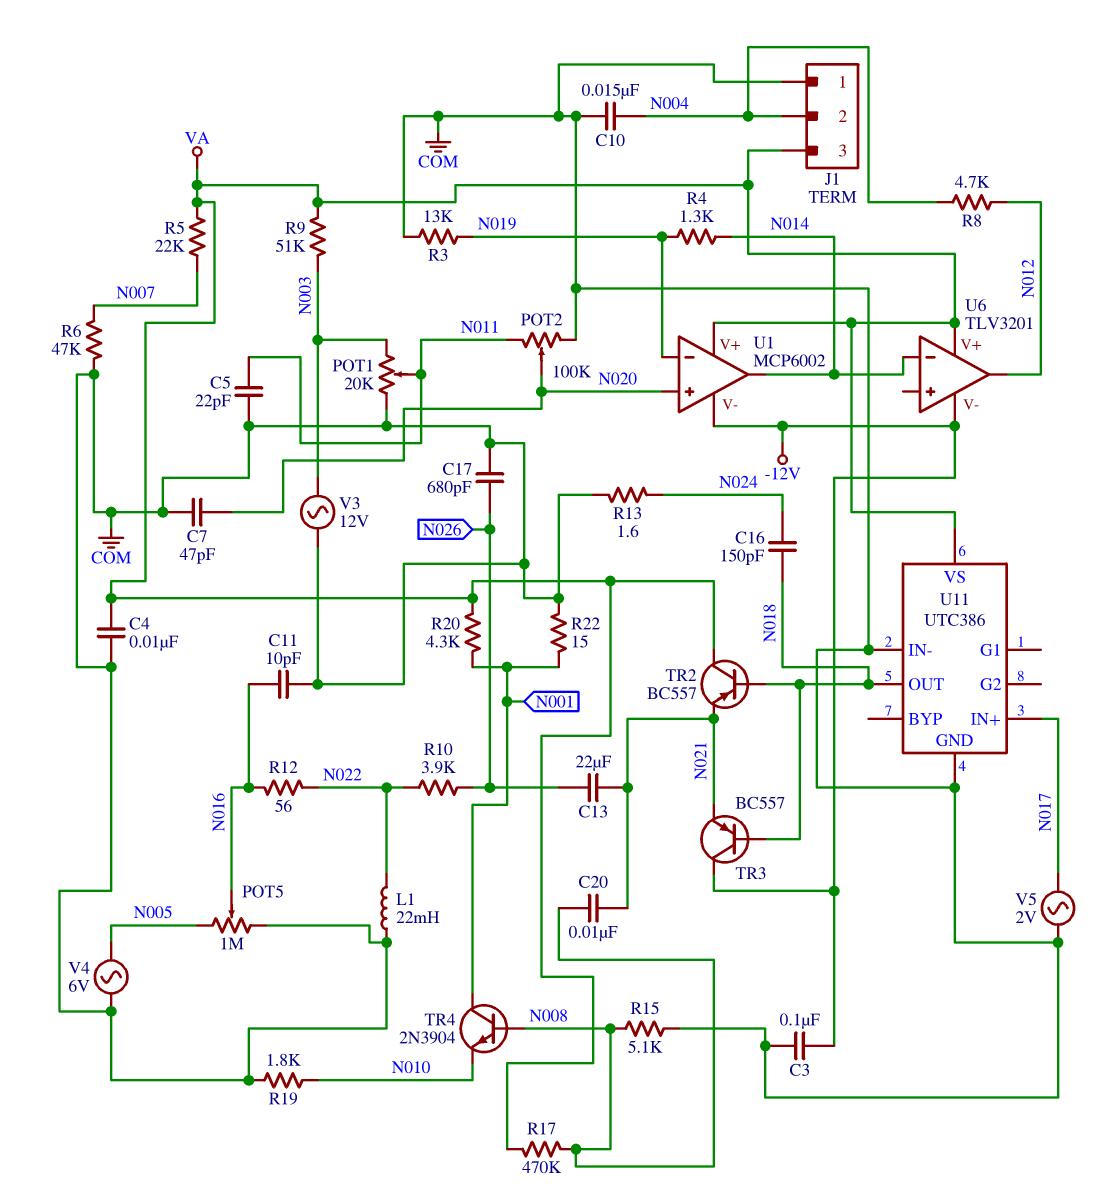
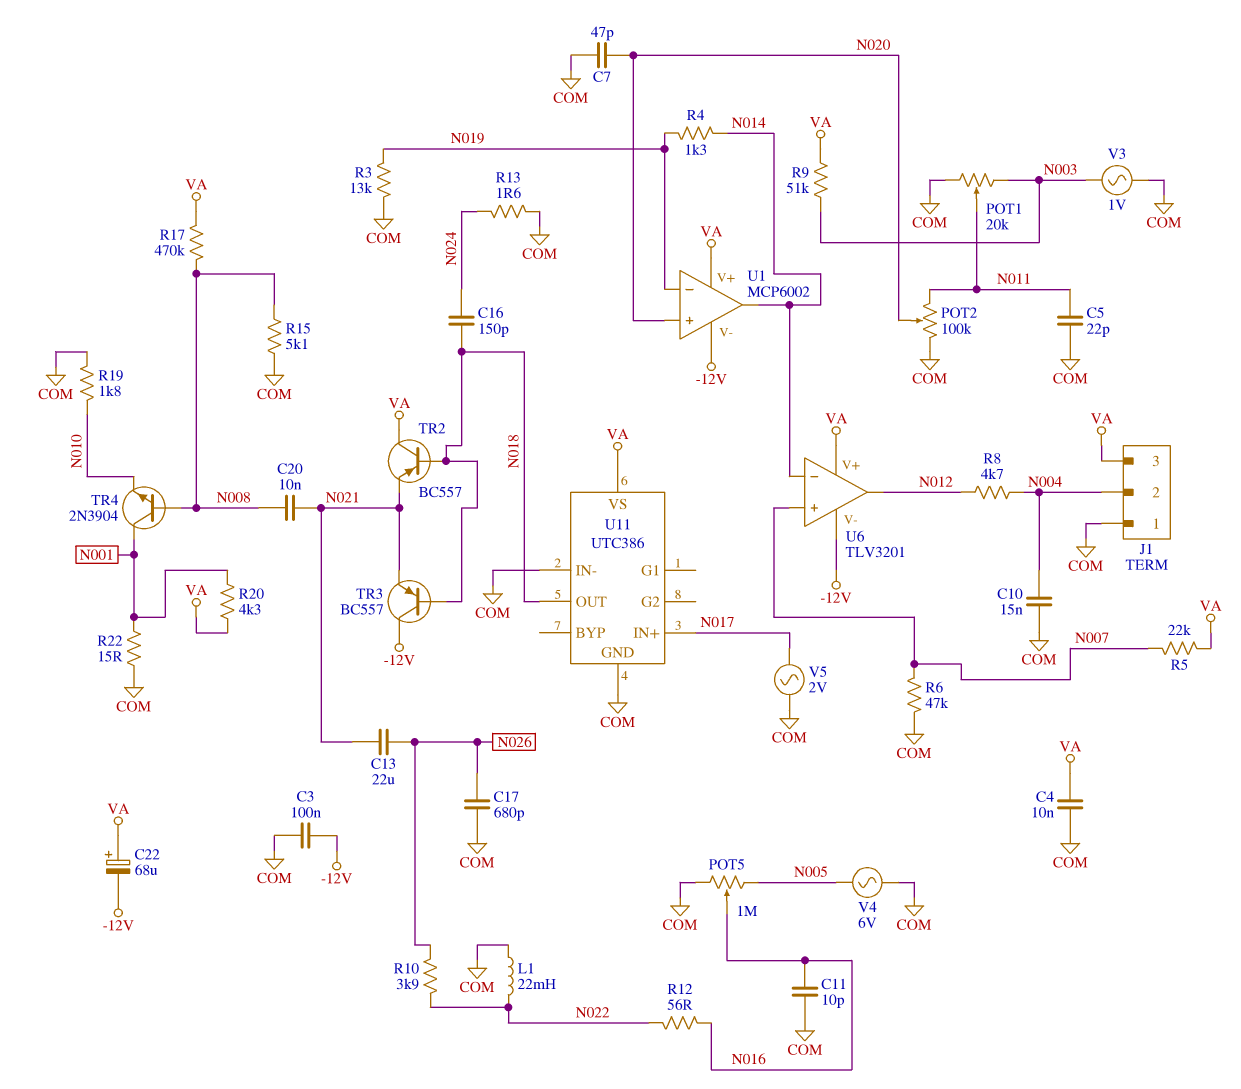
C22: none -> 68uF (plus VA, minus -12V)
U6 pin in+: none -> N007
V3: AC 12V (COM, N003) -> AC 1V (COM, N003)

